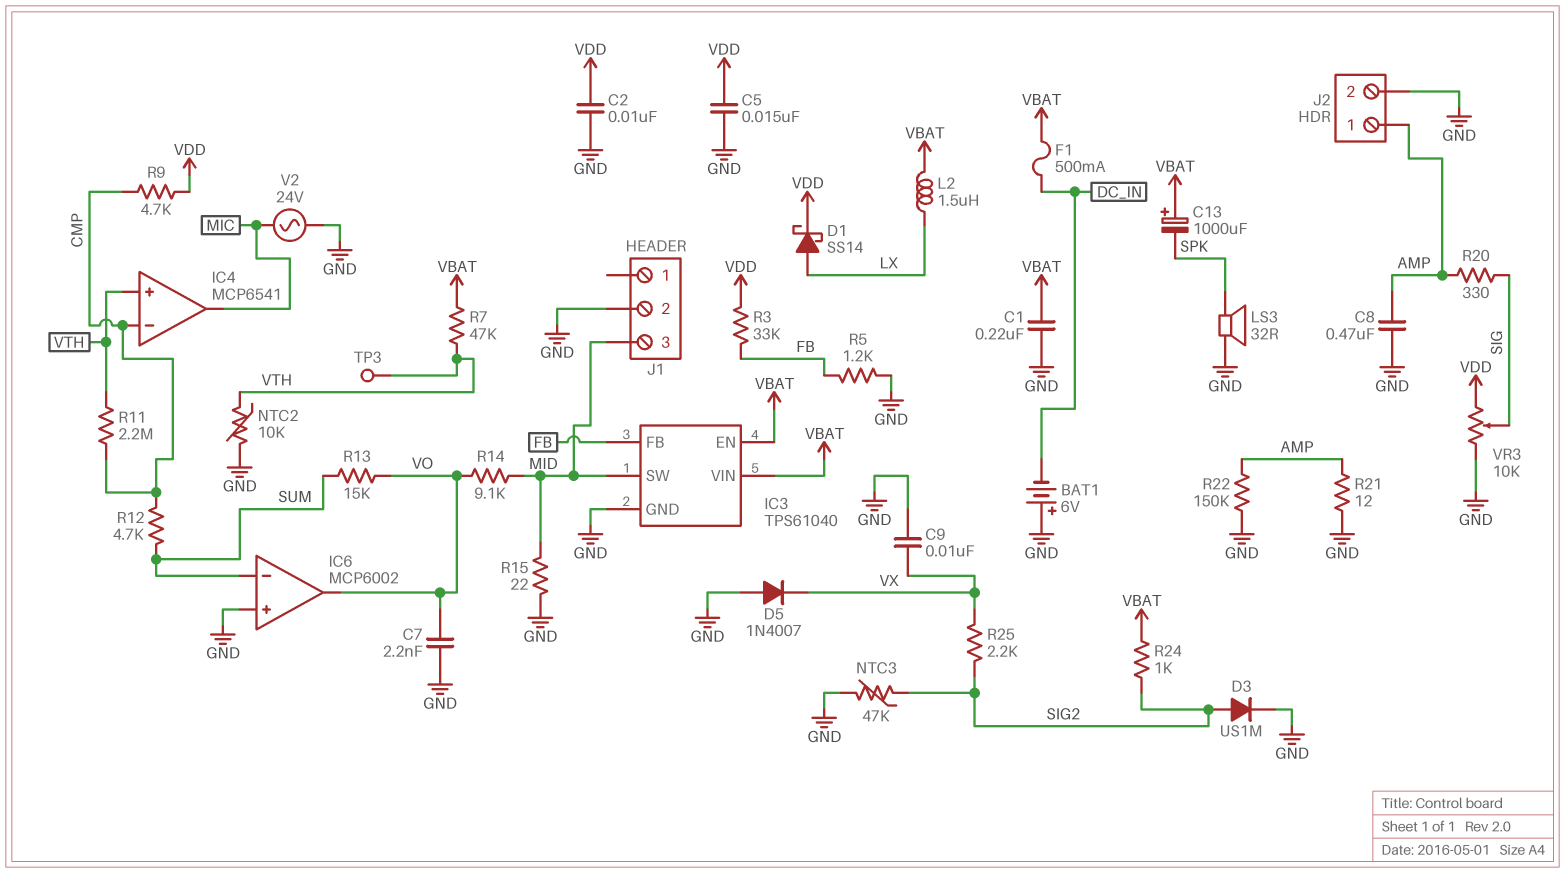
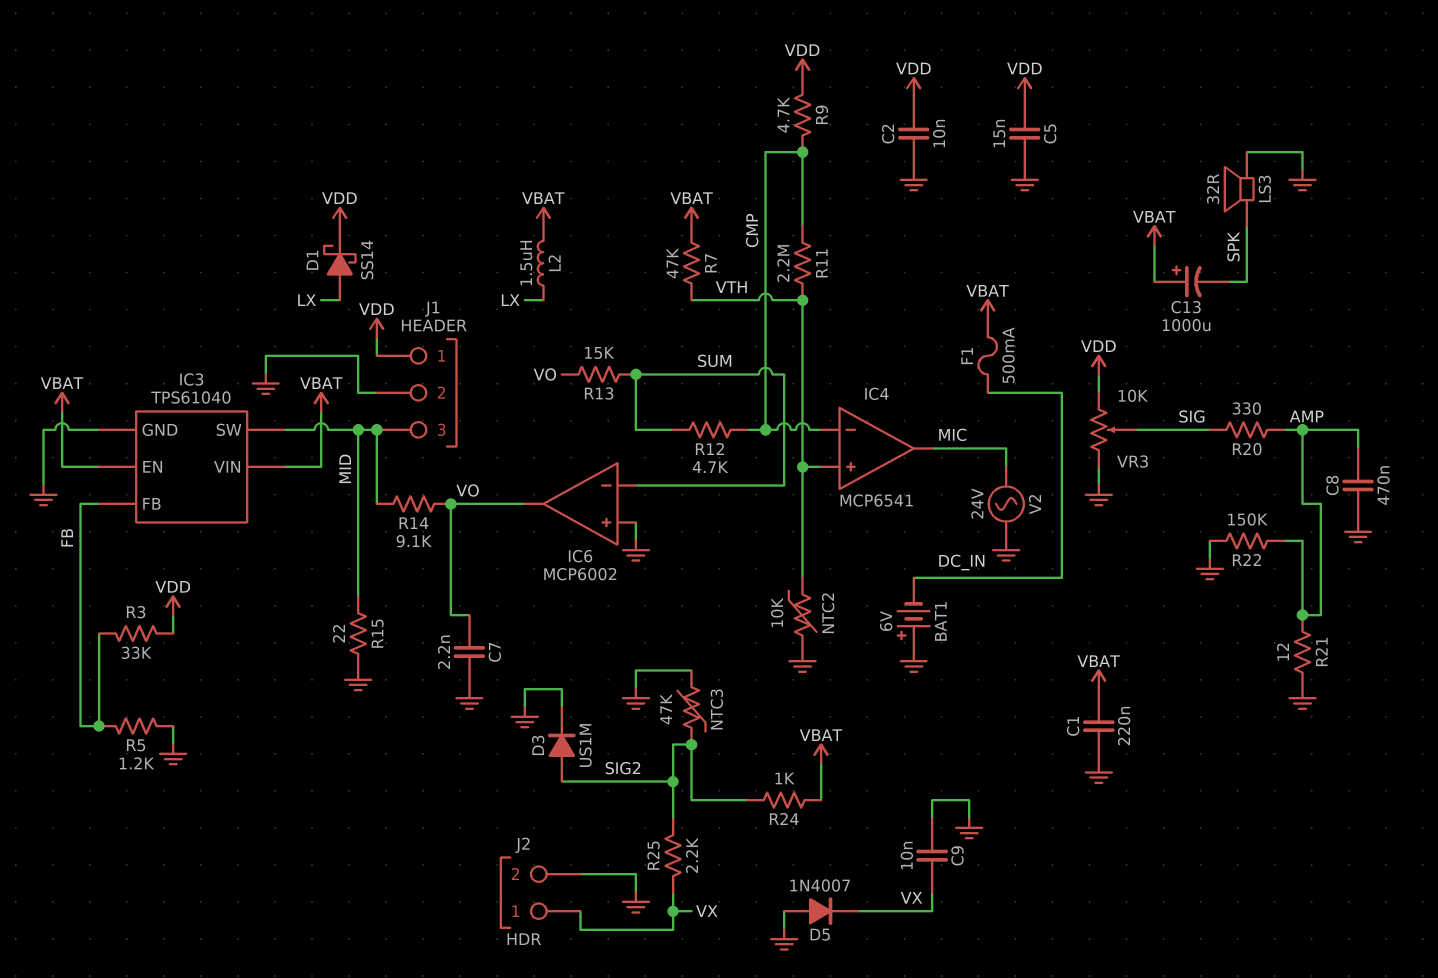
J1 pin 1: none -> VDD
J2 pin 1: AMP -> VX
TP3: test point (VTH) -> none

